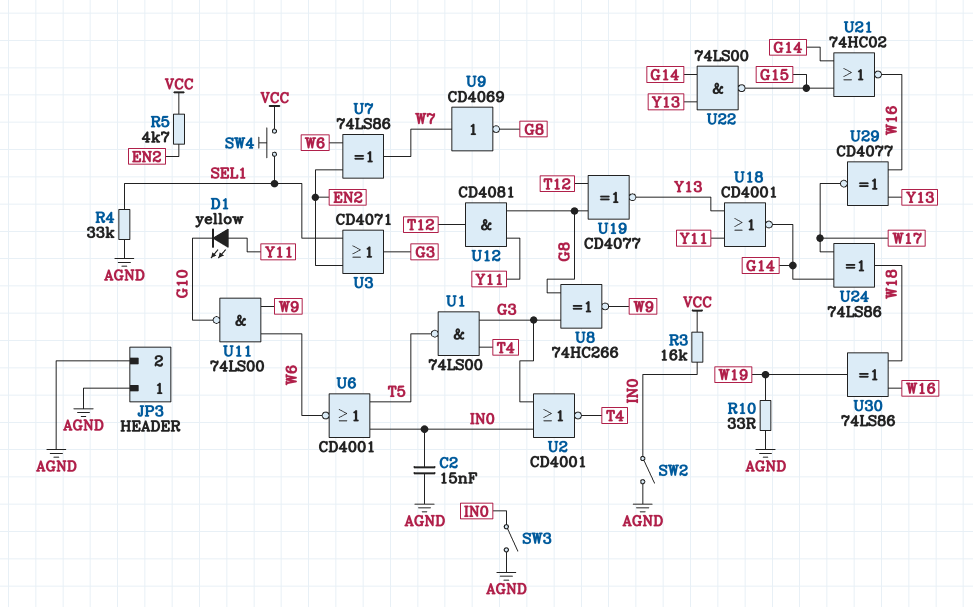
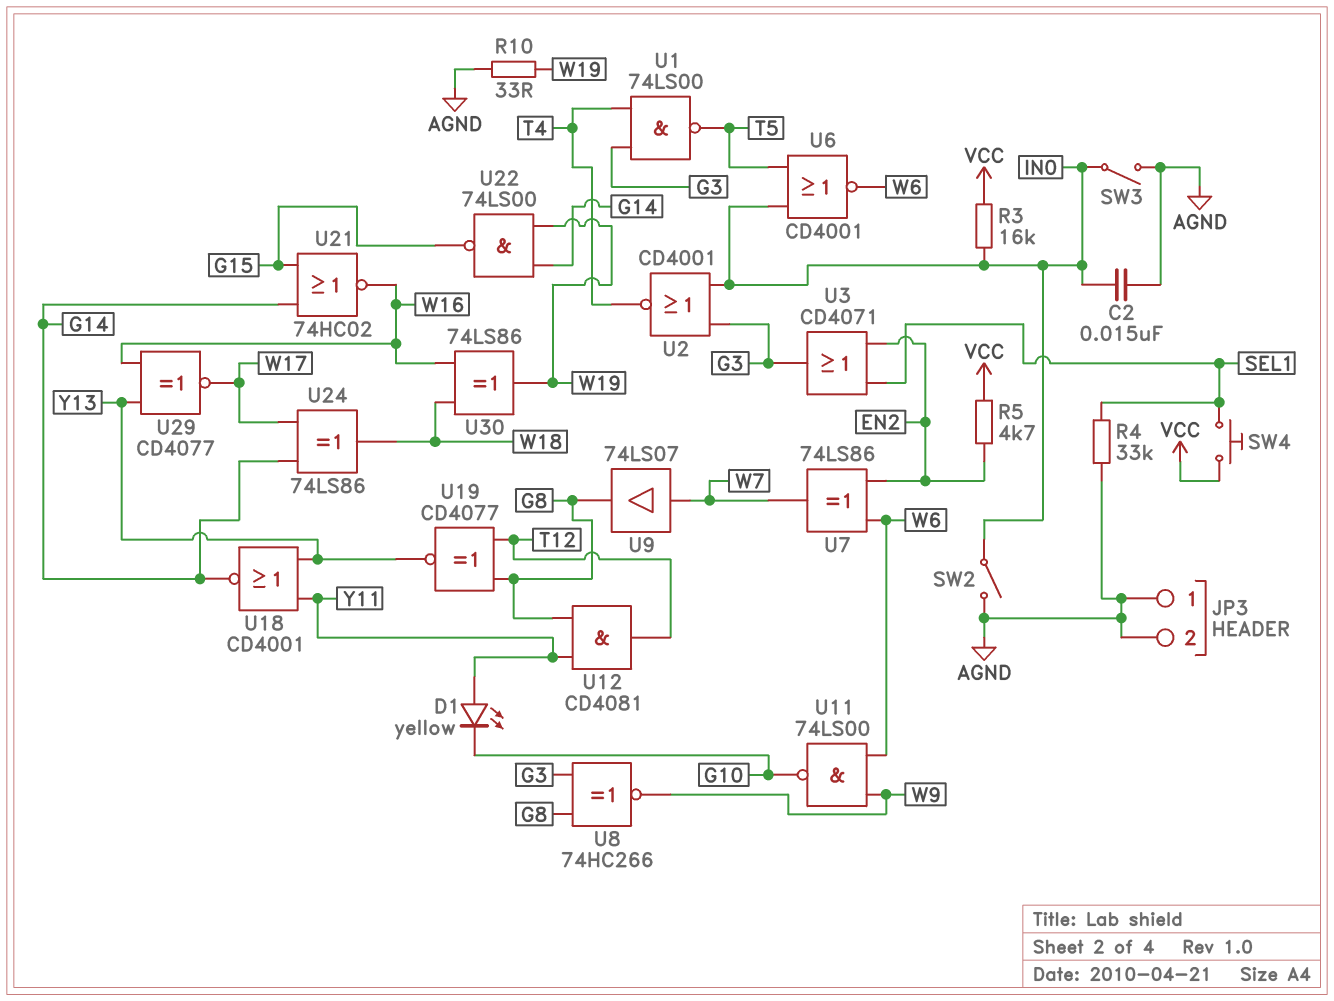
U9: NOT CD4069 (in W7, out G8) -> buffer 74LS07 (in W7, out G8)
U22: NAND 74LS00 (in G14, in Y13, out G15) -> NAND 74LS00 (in G14, in W19, out G15)

